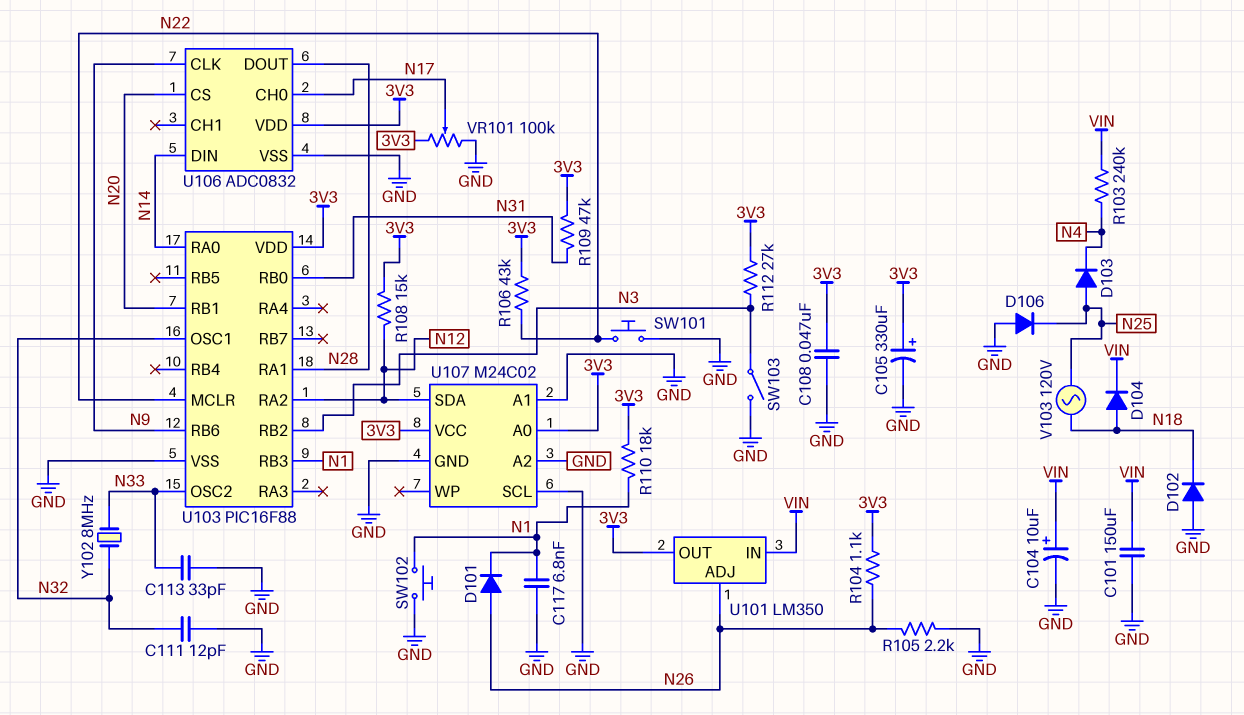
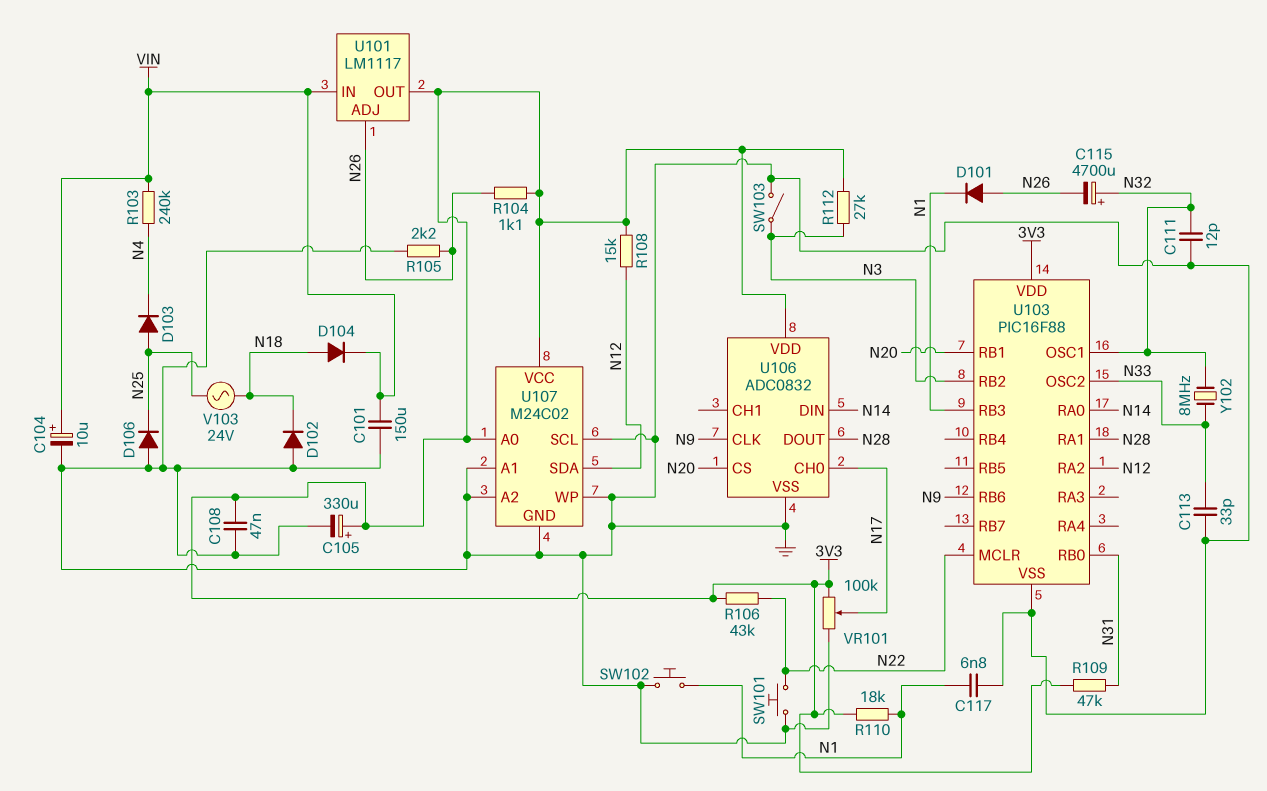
C115: none -> 4700uF (plus N32, minus N26)
U101: LM350 -> LM1117
U107 pin WP: none -> GND
V103: AC 120V (N18, N25) -> AC 24V (N18, N25)

